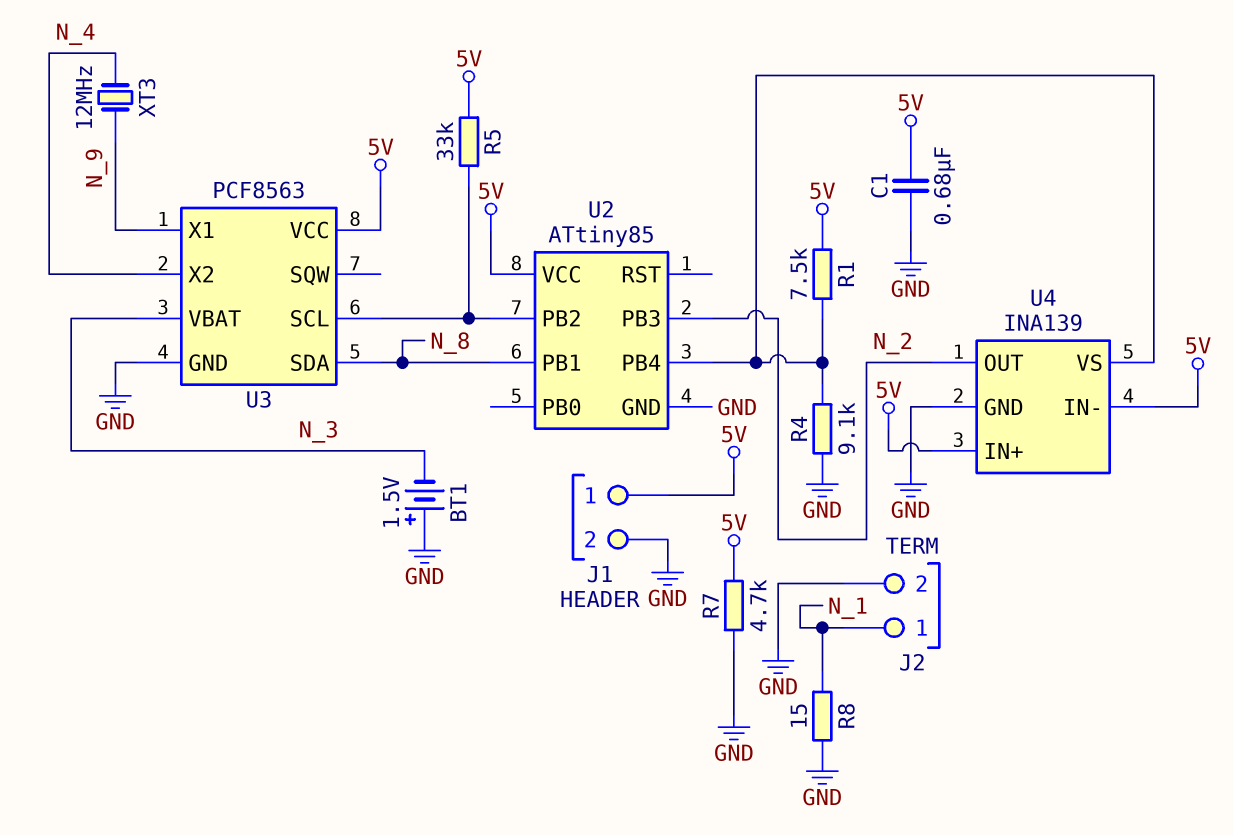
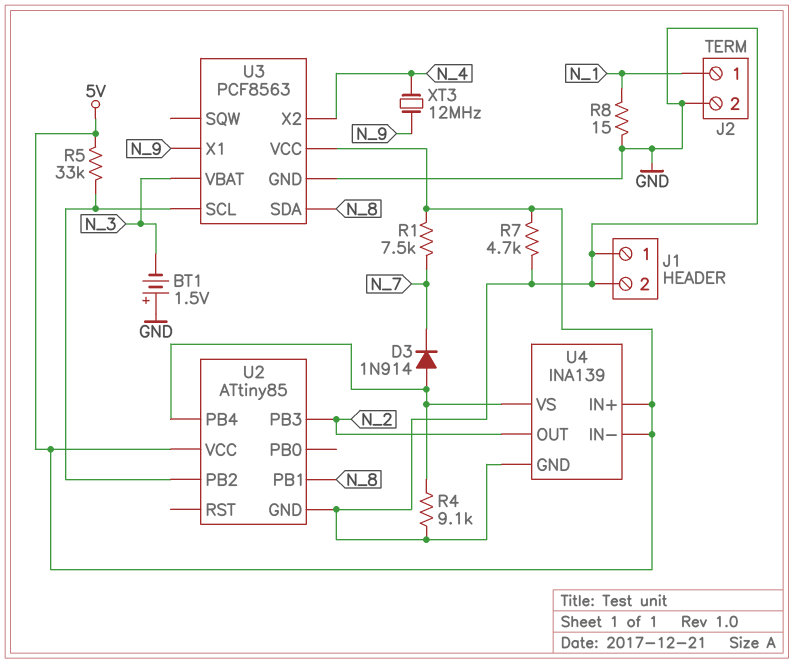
C1: 680nF (5V, GND) -> none
D3: none -> diode 1N914 (A U2/PB4, K N_7)
J1 pin 1: 5V -> GND
R1: 7.5k (5V, U2/PB4) -> 7.5k (5V, N_7)

